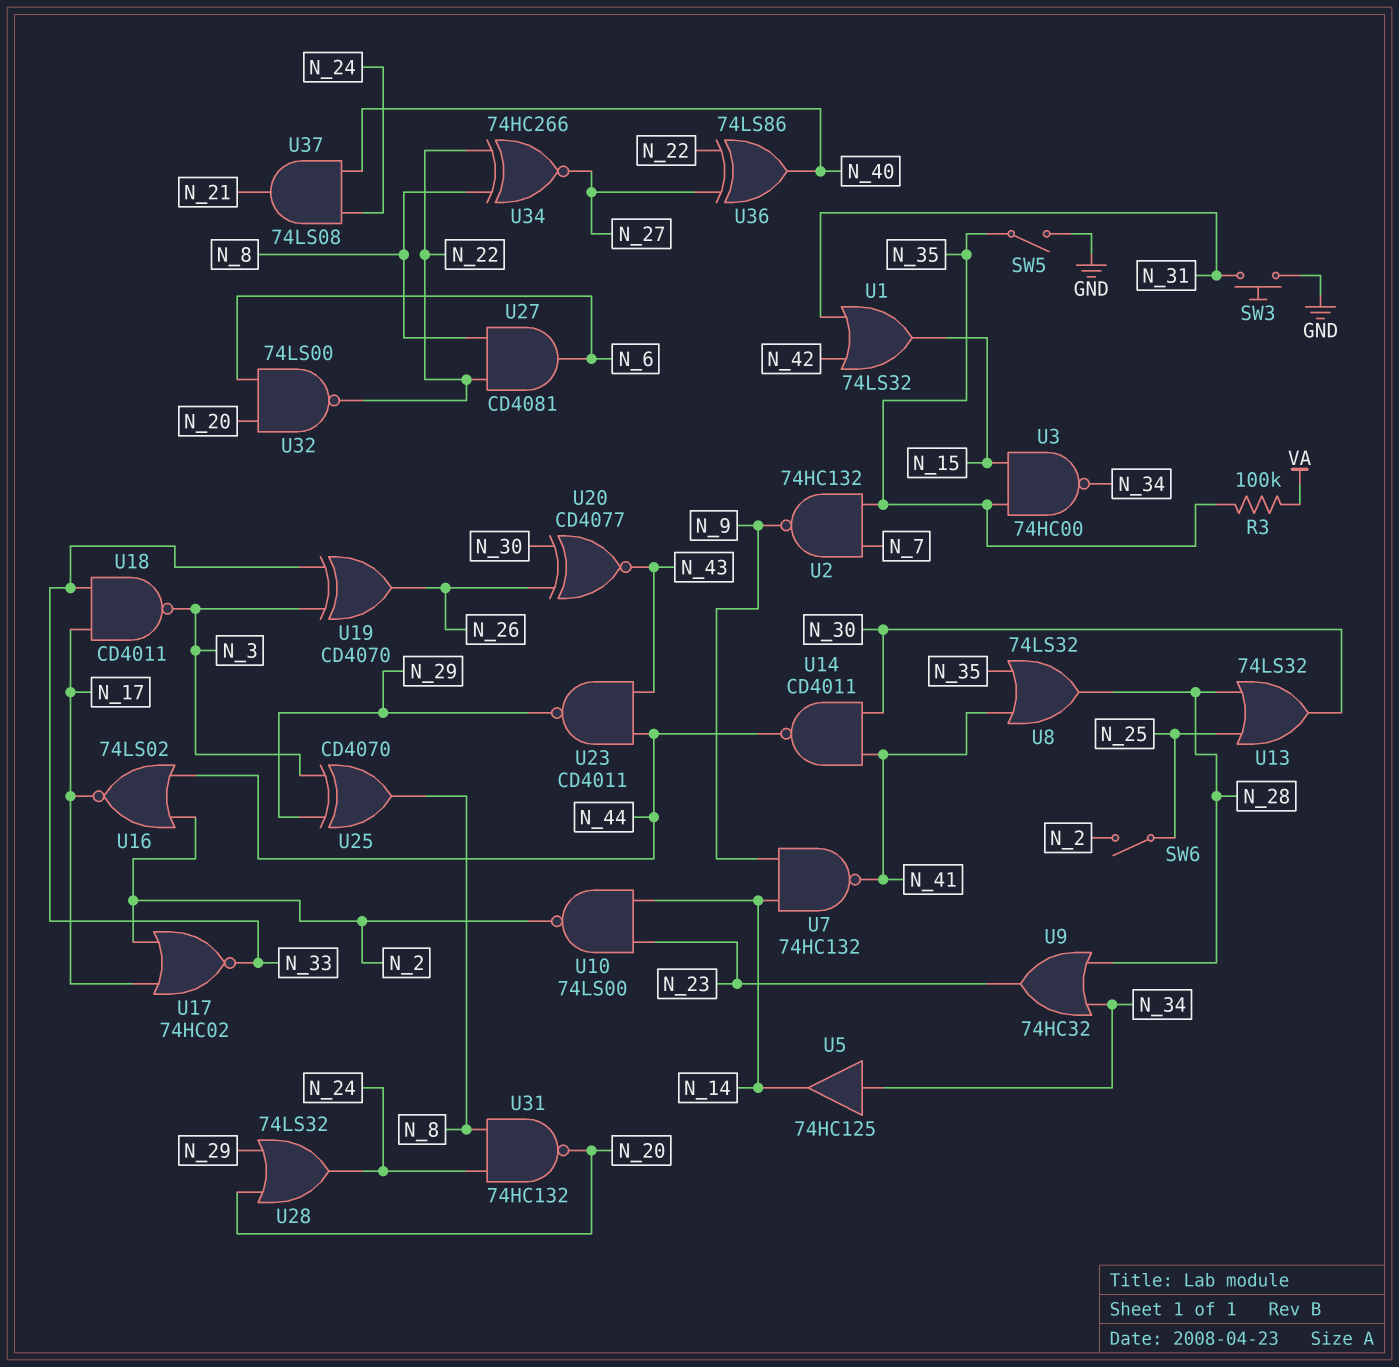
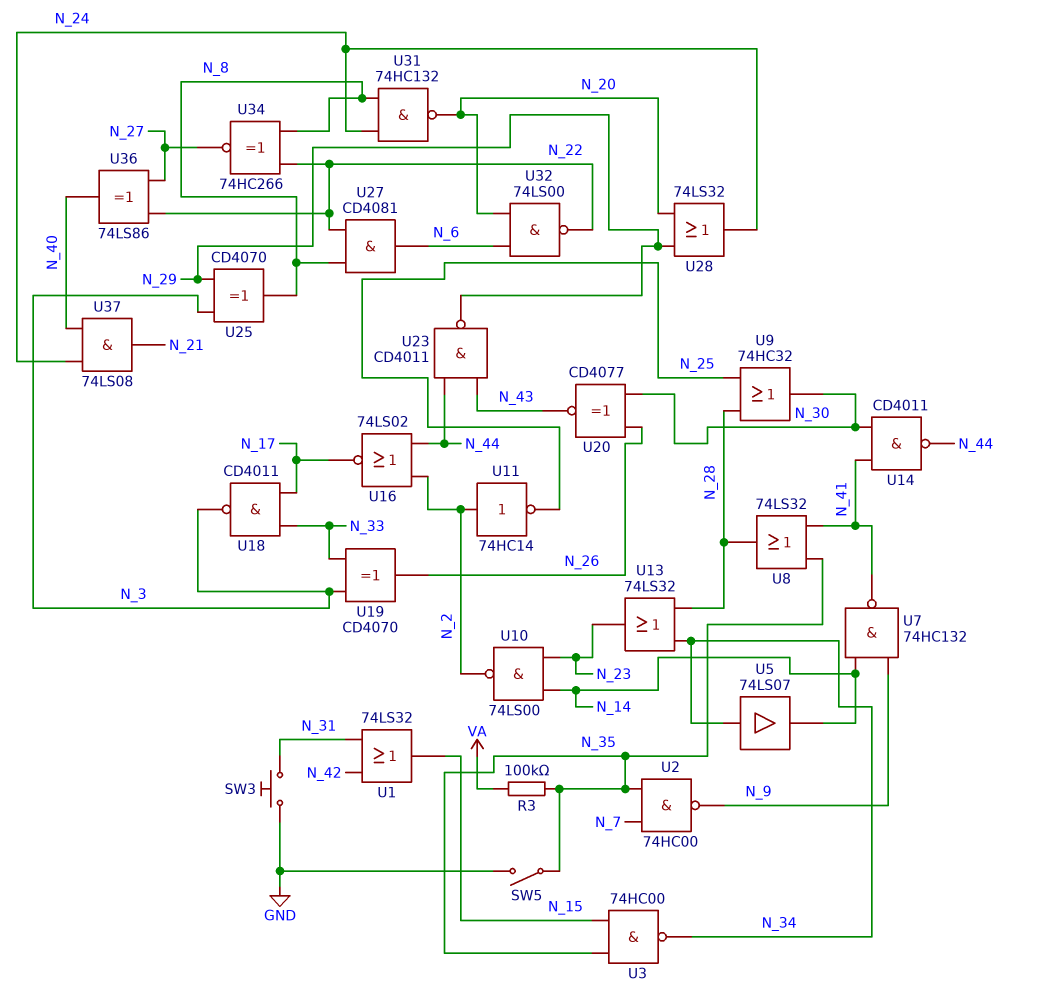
SW6: switch (N_2, N_25) -> none
U2: NAND 74HC132 (in N_7, in N_35, out N_9) -> NAND 74HC00 (in N_7, in N_35, out N_9)
U5: buffer 74HC125 (in N_34, out N_14) -> buffer 74LS07 (in N_34, out N_14)
U9: OR 74HC32 (in N_28, in N_34, out N_23) -> OR 74HC32 (in N_25, in N_28, out N_30)
U11: none -> NOT 74HC14 (in N_2, out N_25)
U13: OR 74LS32 (in N_25, in N_28, out N_30) -> OR 74LS32 (in N_28, in N_34, out N_23)
U17: NOR 74HC02 (in N_2, in N_17, out N_33) -> none

